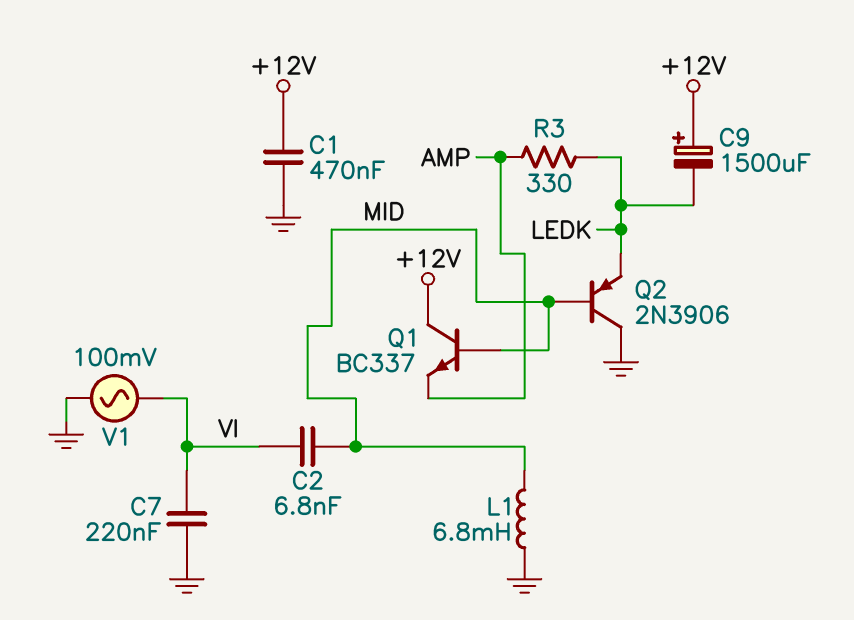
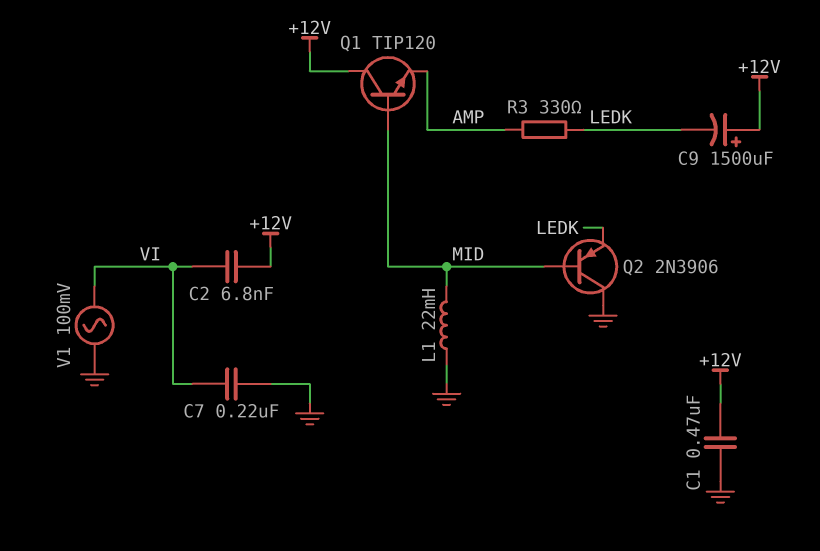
C2: 6.8nF (MID, VI) -> 6.8nF (+12V, VI)
L1: 6.8mH (GND, MID) -> 22mH (GND, MID)
Q1: NPN BC337 (B MID, C +12V, E AMP) -> NPN TIP120 (B MID, C +12V, E AMP)

